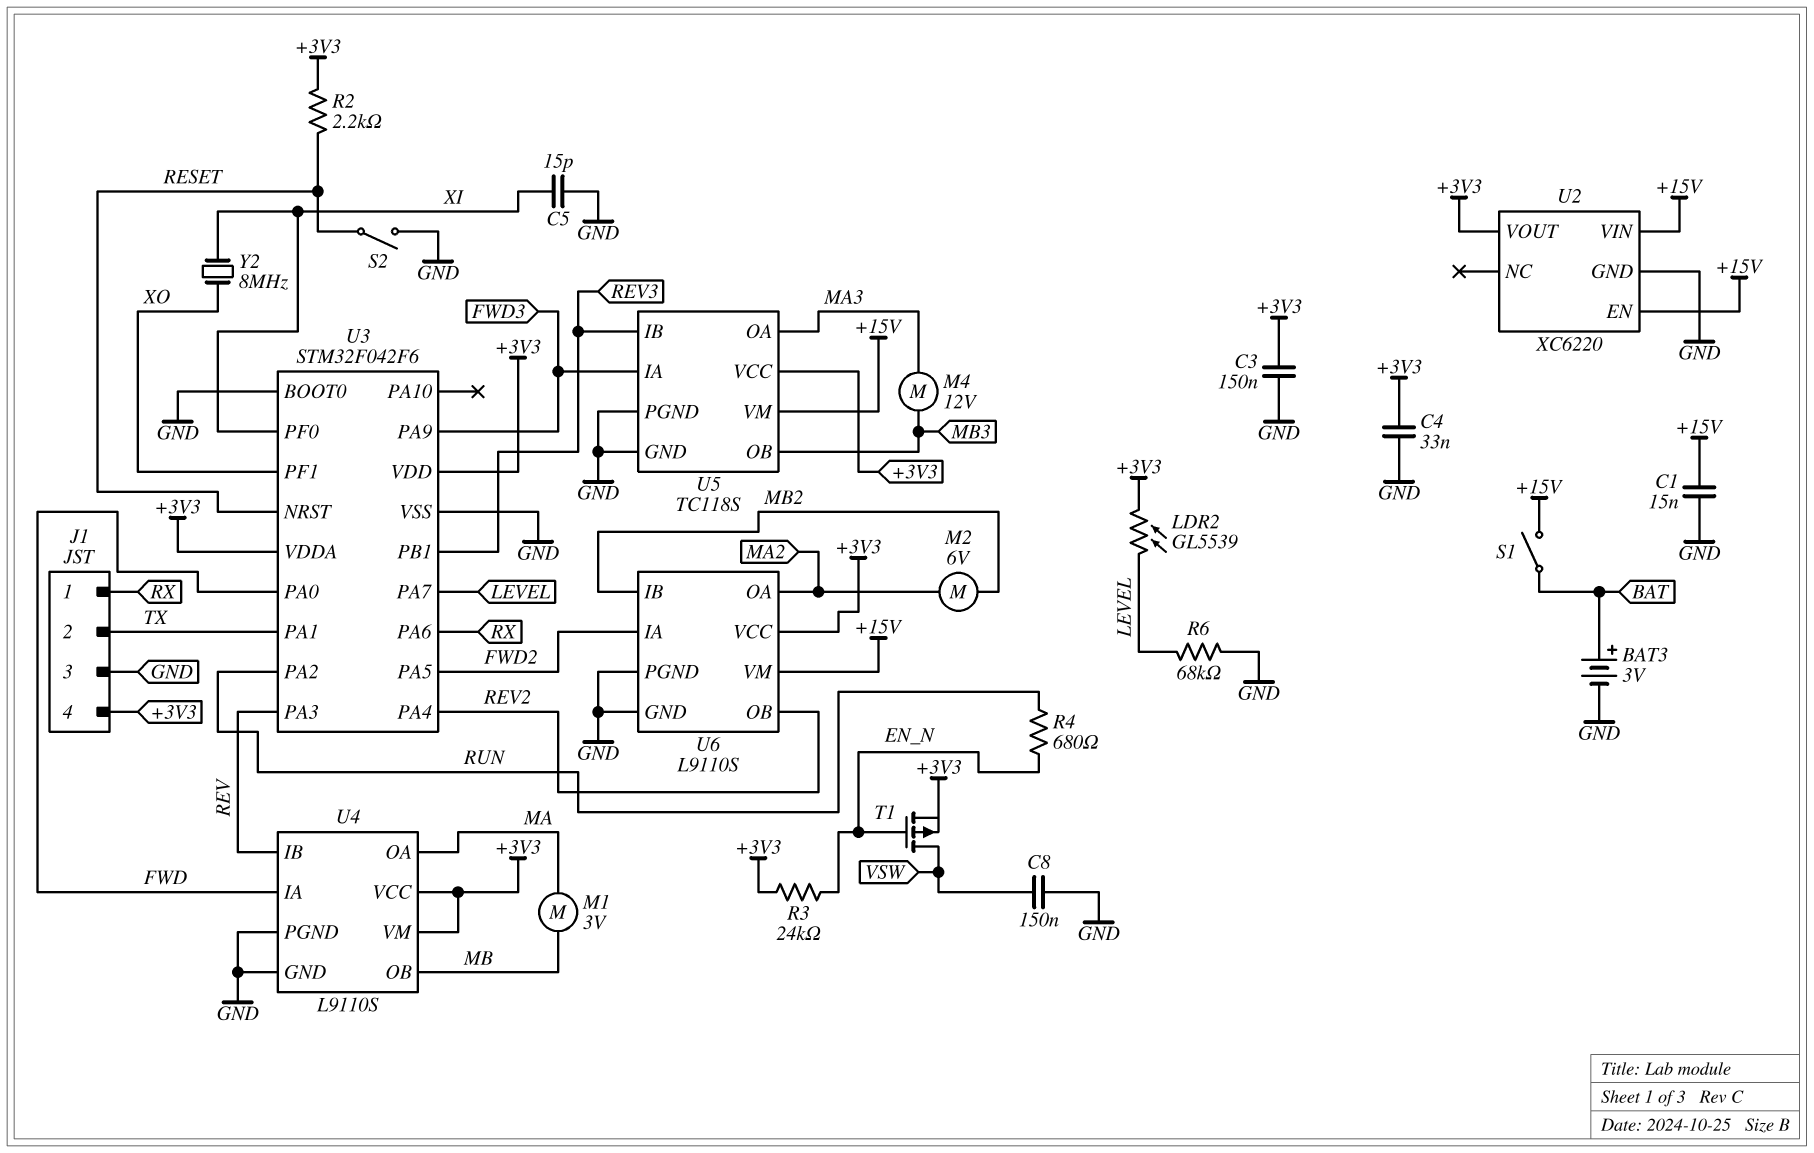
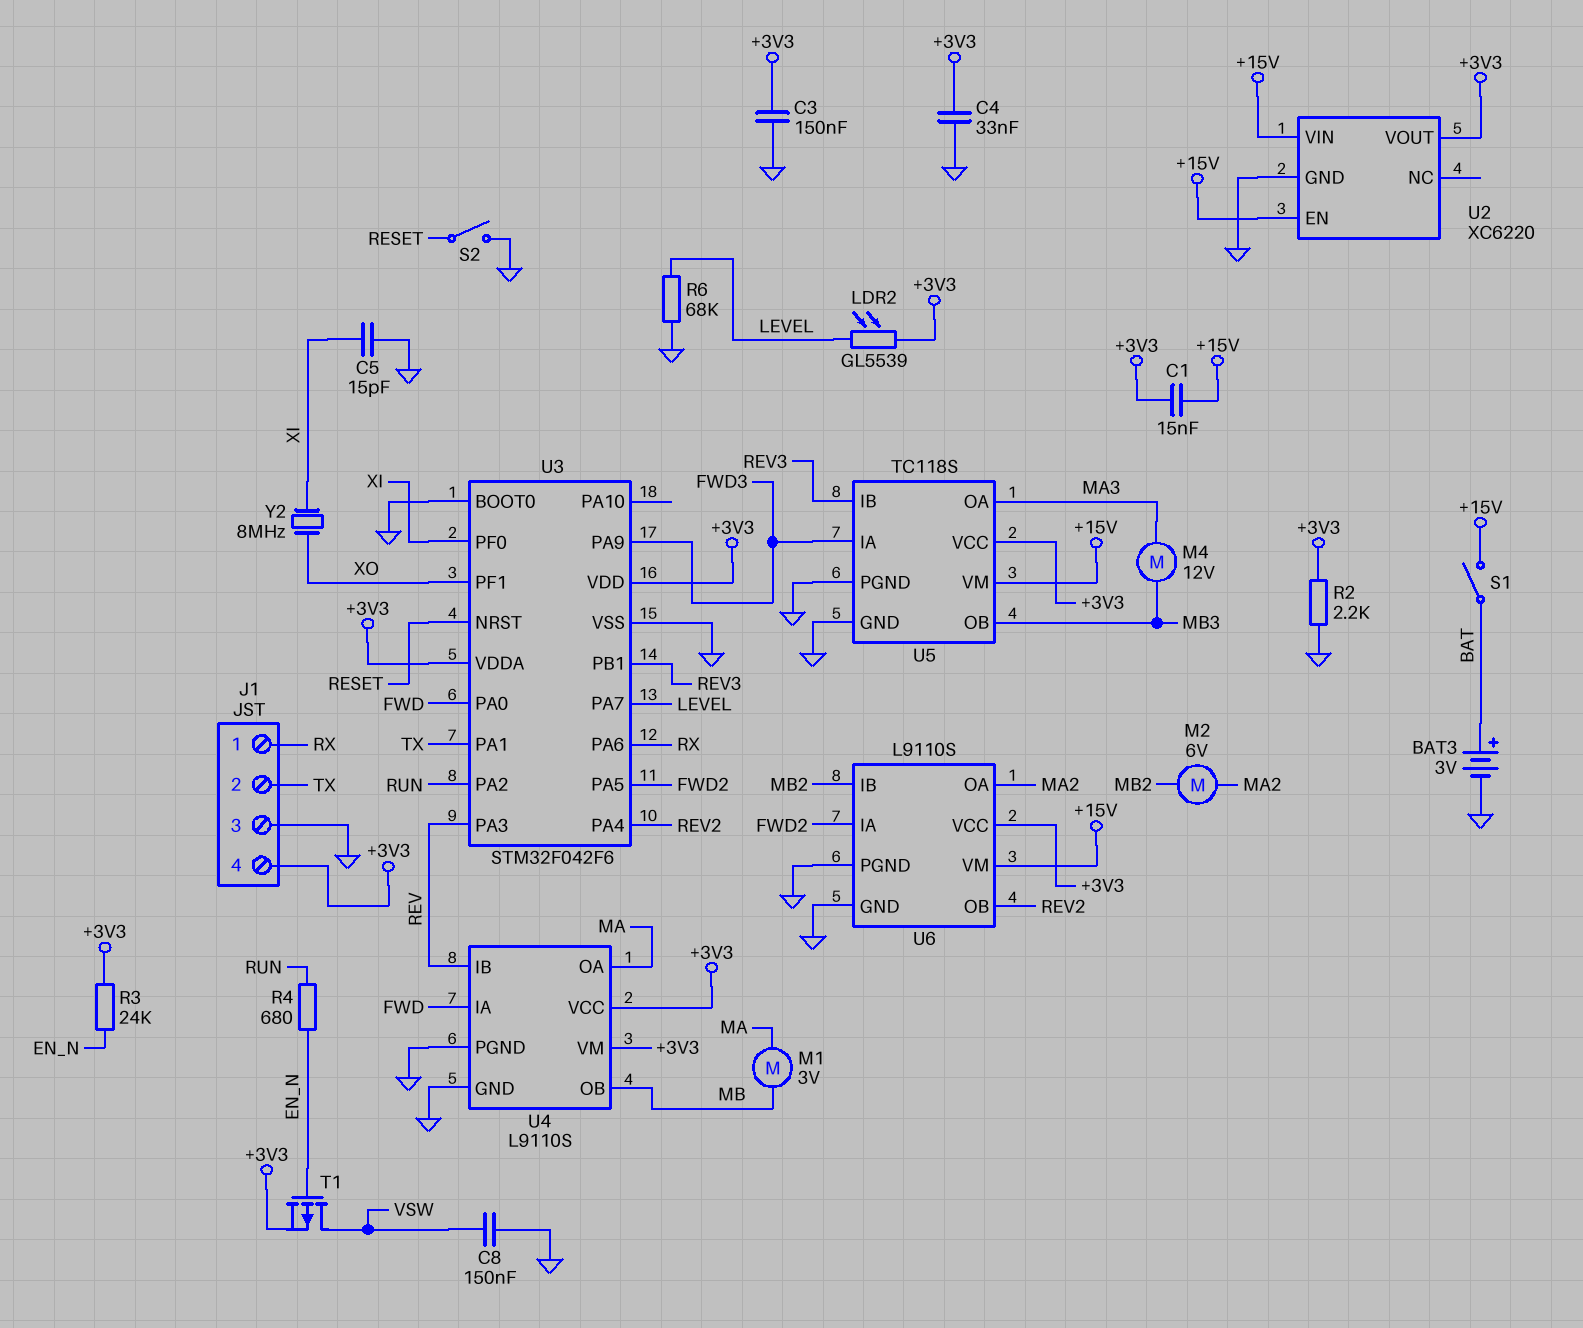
C1: 15nF (+15V, GND) -> 15nF (+3V3, +15V)
R2: 2.2k (+3V3, RESET) -> 2.2k (+3V3, GND)

